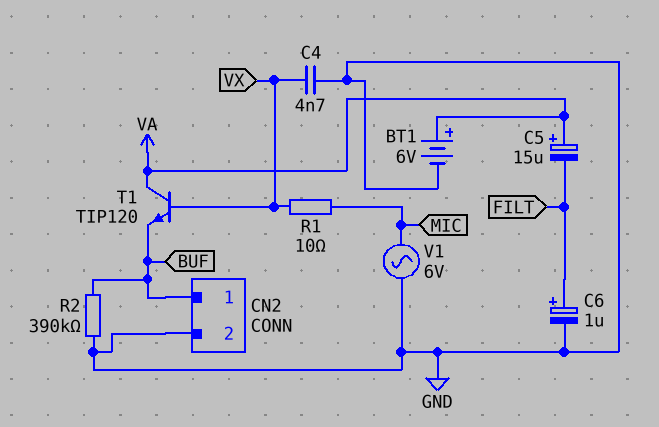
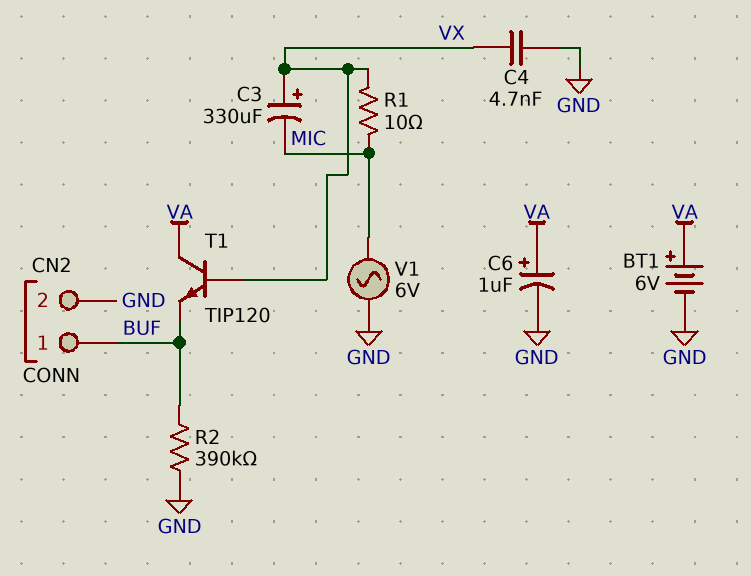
C3: none -> 330uF (plus VX, minus MIC)
C5: 15uF (plus VA, minus FILT) -> none
C6: 1uF (plus FILT, minus GND) -> 1uF (plus VA, minus GND)

